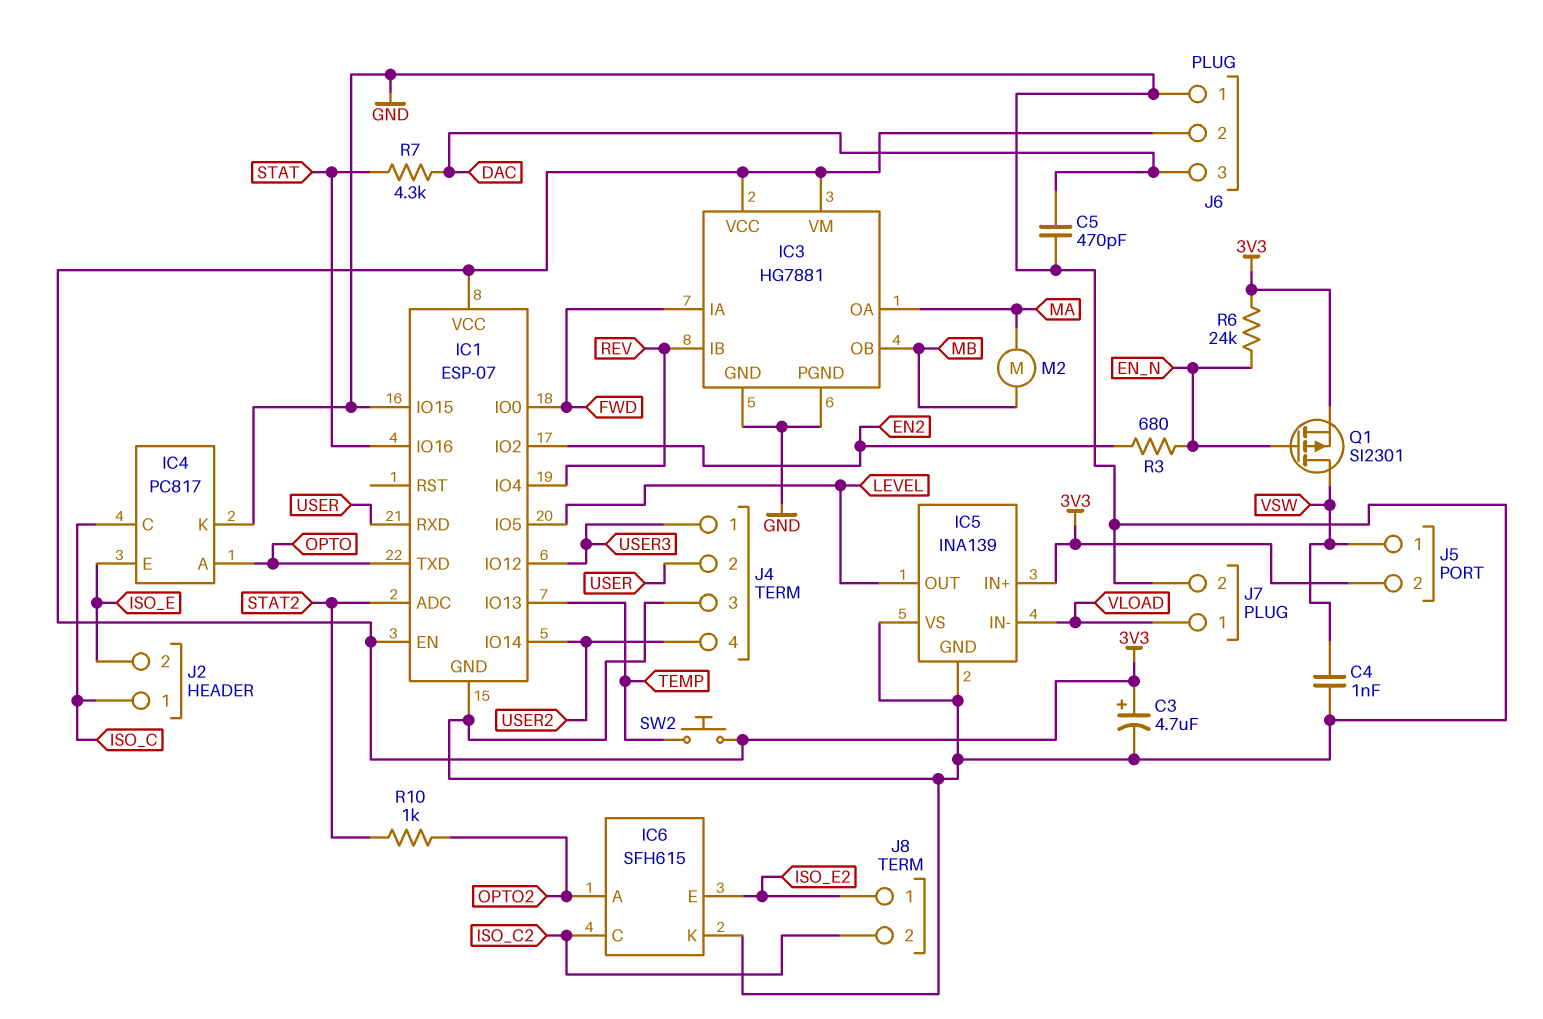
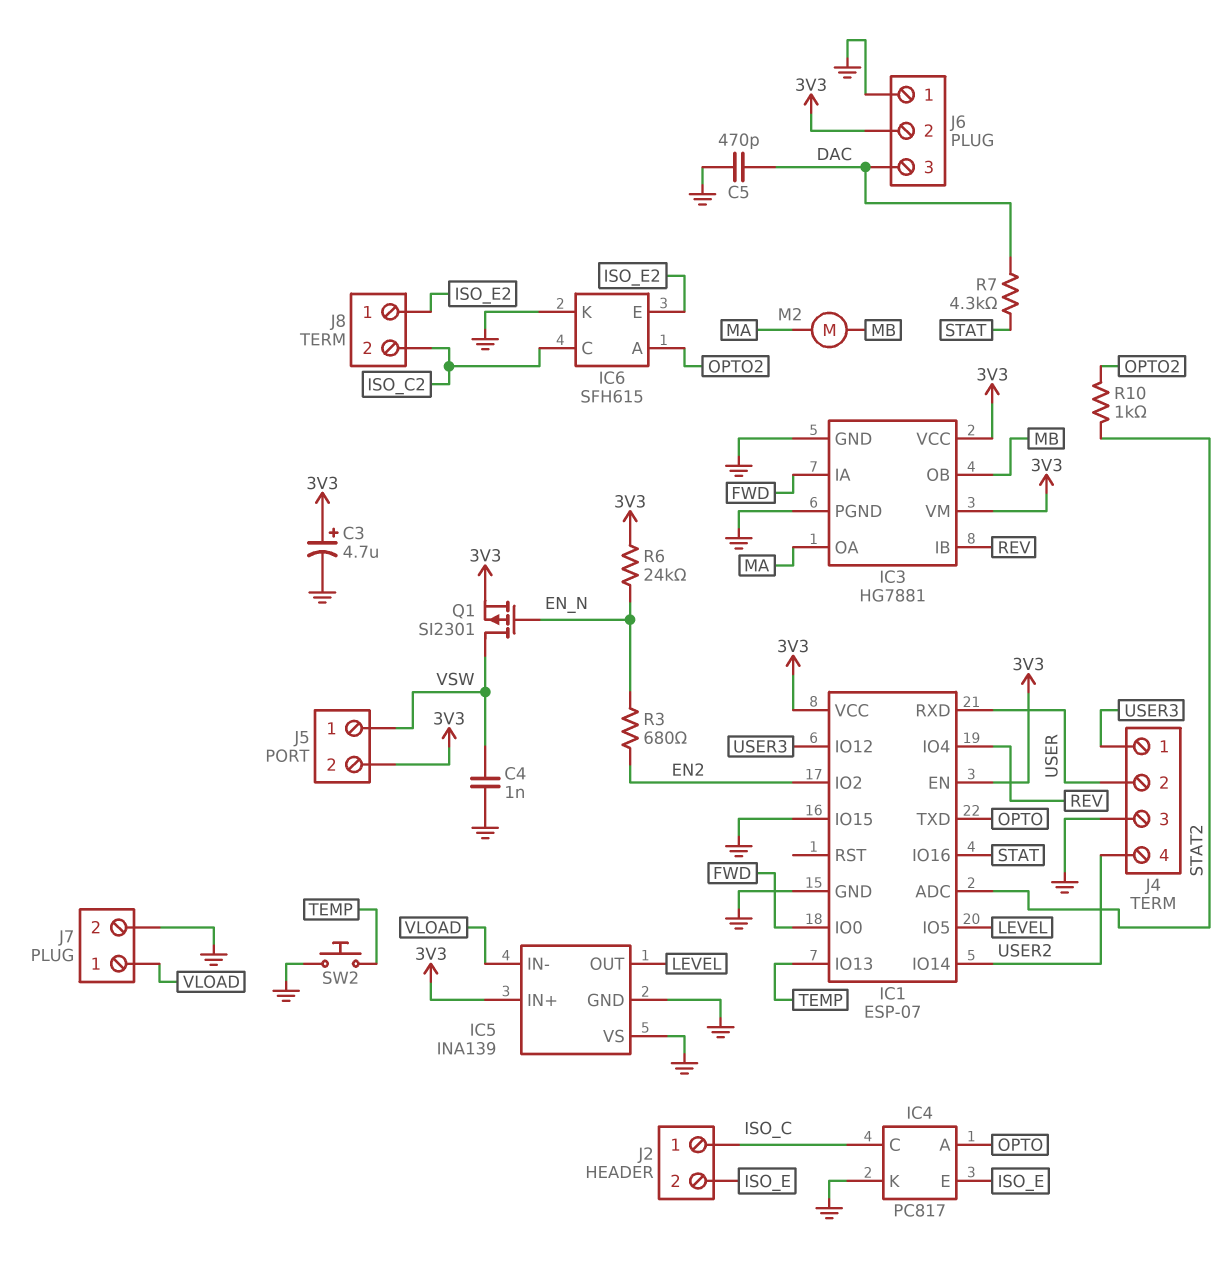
SW2: button (3V3, TEMP) -> button (GND, TEMP)

